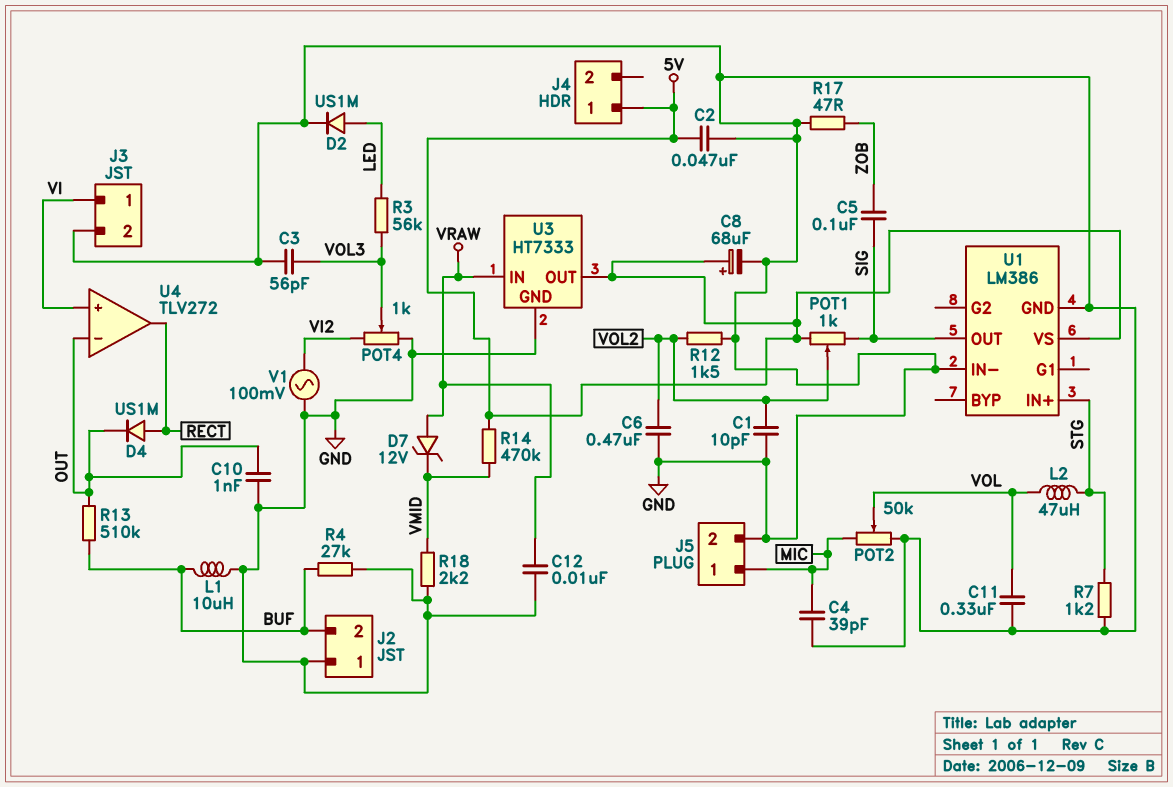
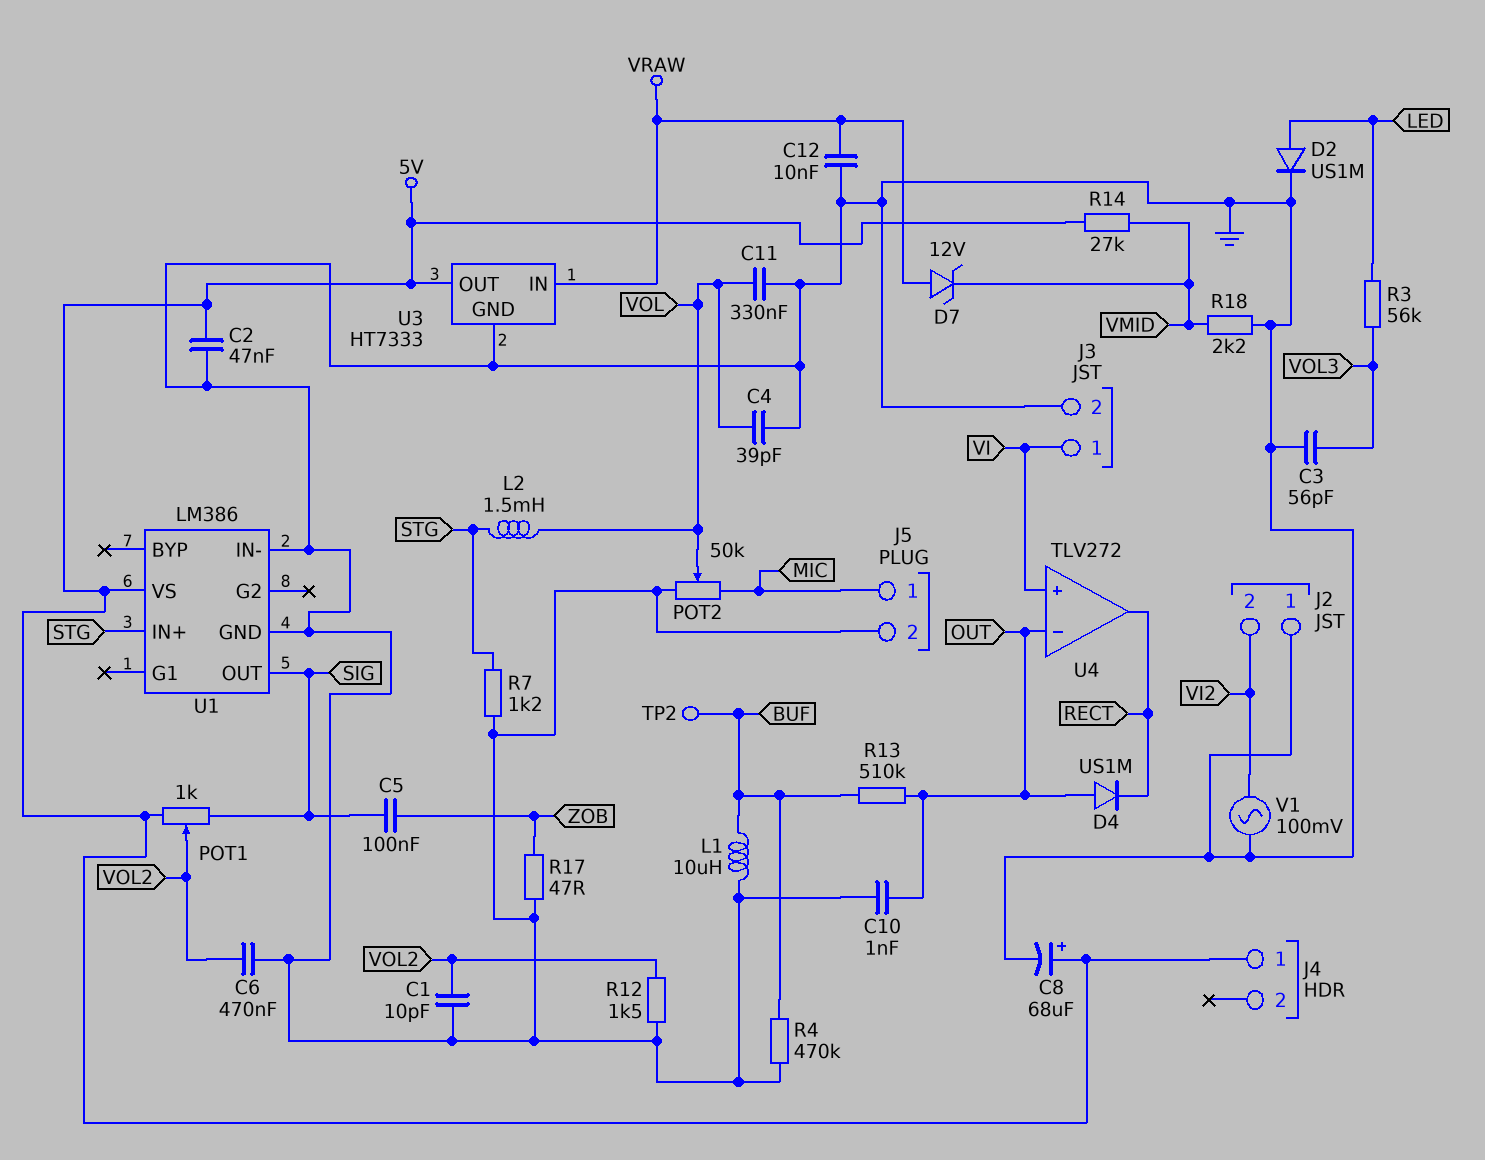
C4: 39pF (GND, MIC) -> 39pF (GND, VOL)
D4: diode US1M (A RECT, K OUT) -> diode US1M (A OUT, K RECT)
J2 pin 2: BUF -> VI2
L2: 47uH (STG, VOL) -> 1.5mH (STG, VOL)
POT4: 1k (GND, VI2, wiper VOL3) -> none
R4: 27k (BUF, GND) -> 470k (BUF, GND)
R14: 470k (5V, VMID) -> 27k (5V, VMID)
TP2: none -> test point (BUF)

